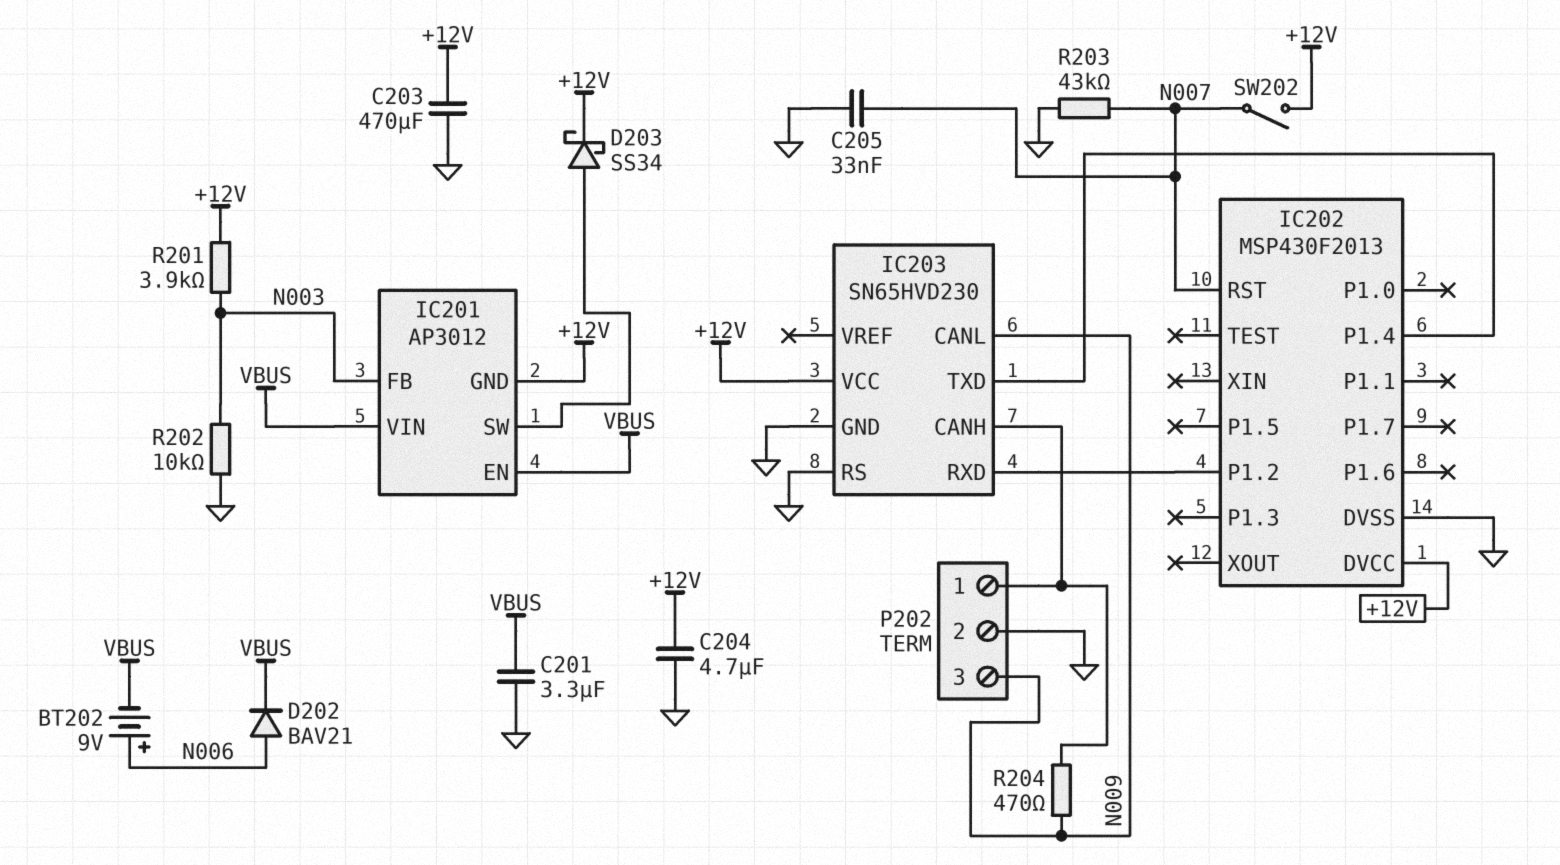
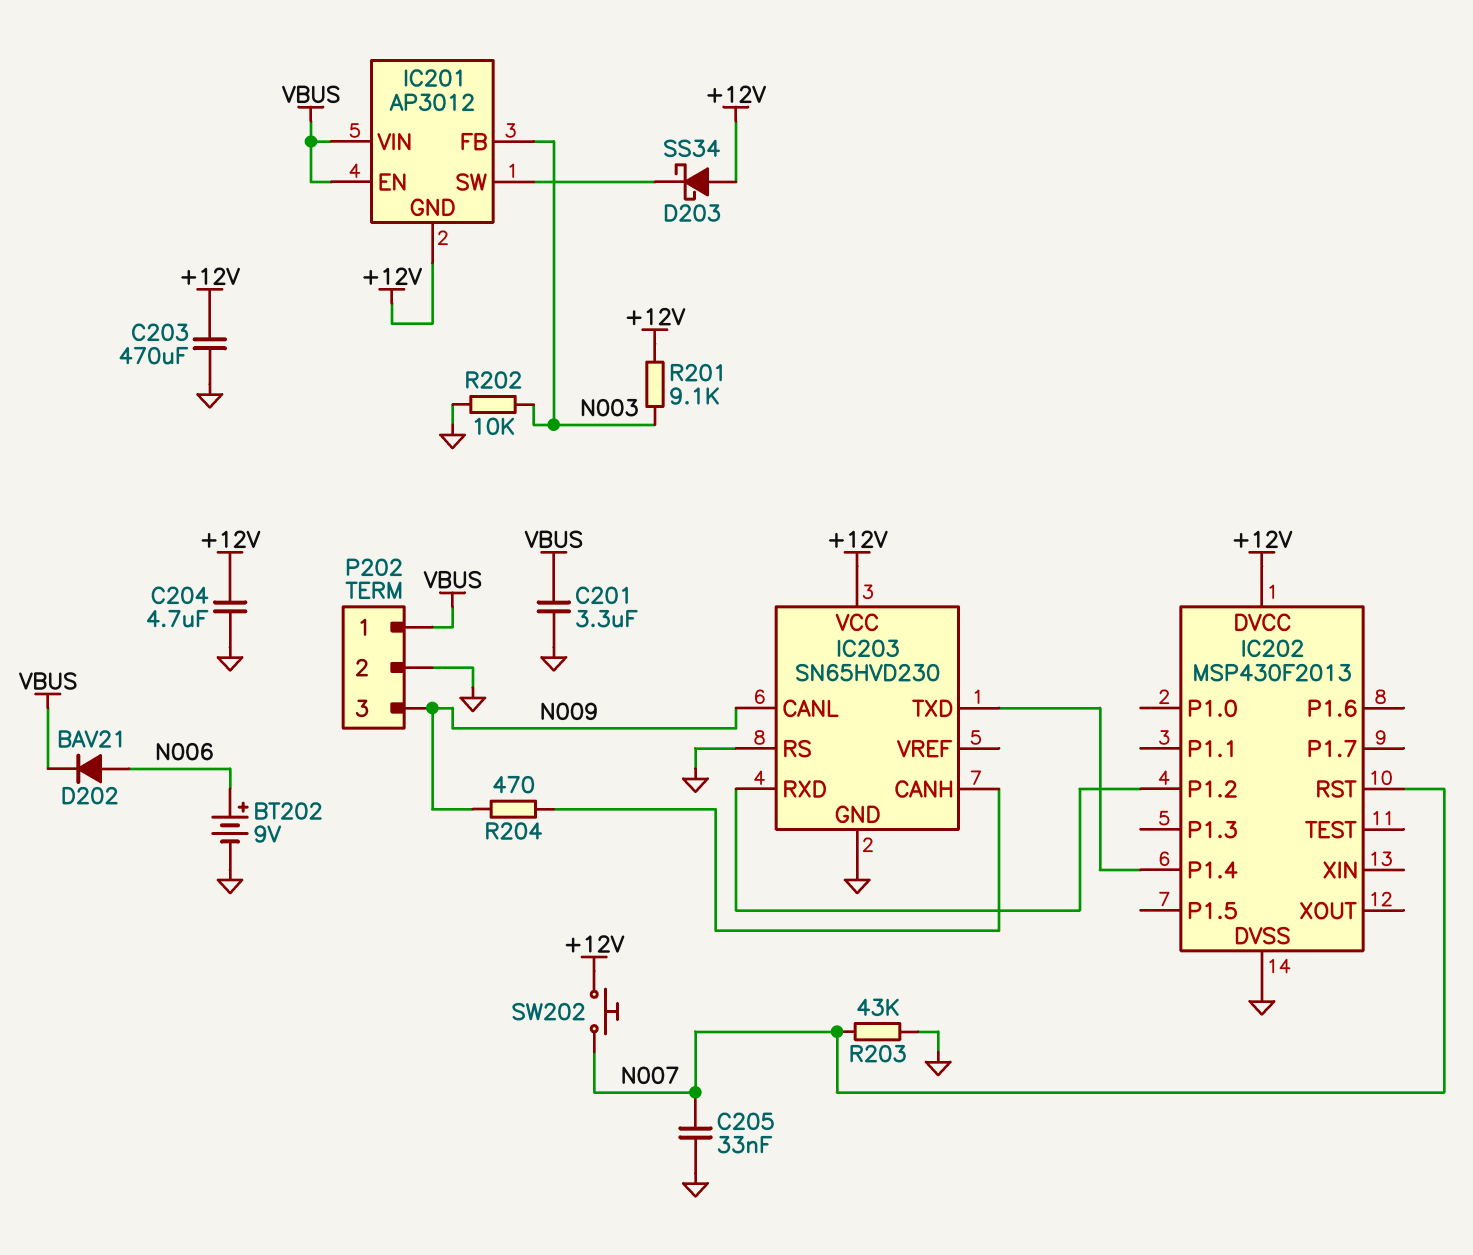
BT202: 9V (plus N006, minus VBUS) -> 9V (plus N006, minus GND)
D203: schottky SS34 (A IC201/SW, K +12V) -> schottky SS34 (A +12V, K IC201/SW)
P202 pin 1: IC203/CANH -> VBUS
R201: 3.9k (+12V, N003) -> 9.1k (+12V, N003)
SW202: switch (+12V, N007) -> button (+12V, N007)

